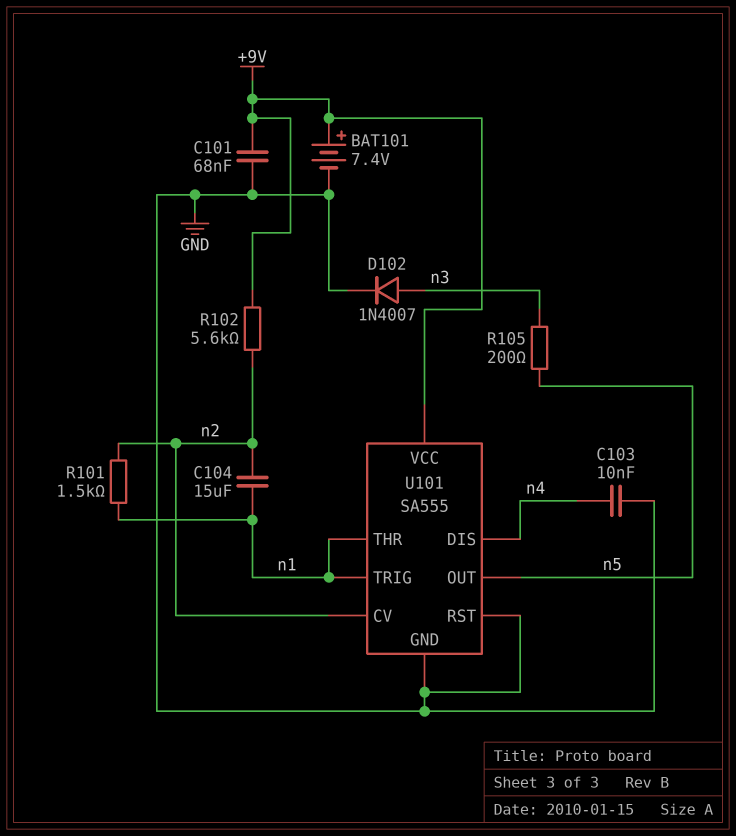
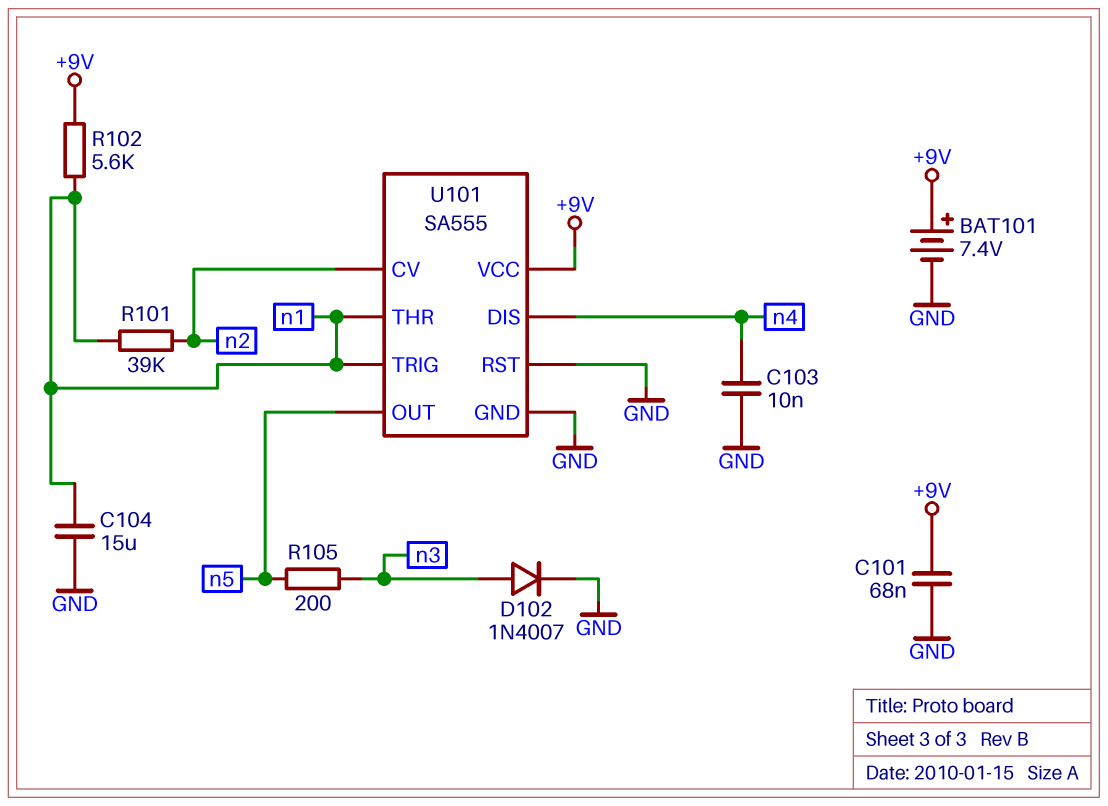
C104: 15uF (n1, n2) -> 15uF (GND, n1)
R101: 1.5k (n1, n2) -> 39k (n1, n2)
R102: 5.6k (+9V, n2) -> 5.6k (+9V, n1)

